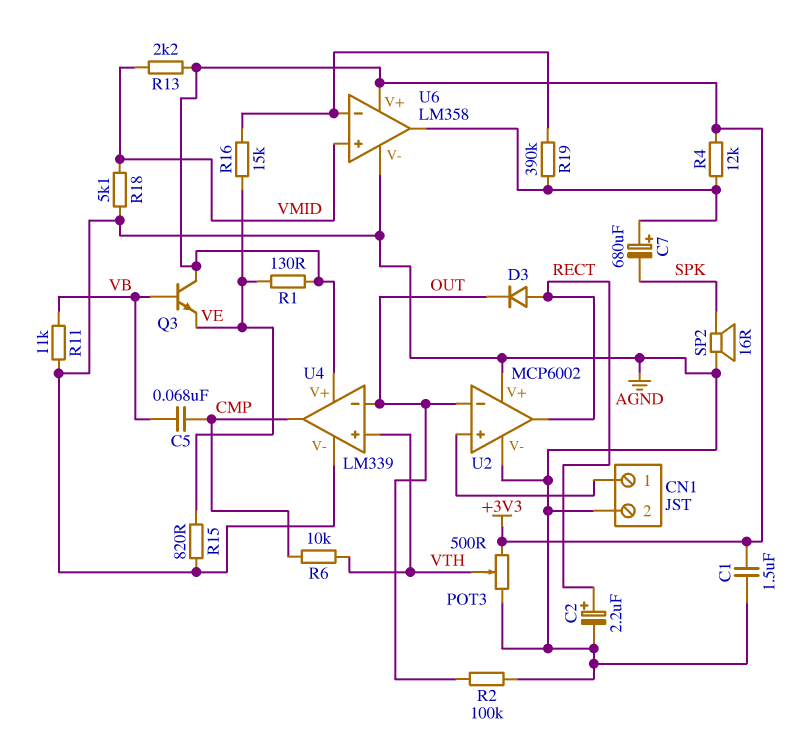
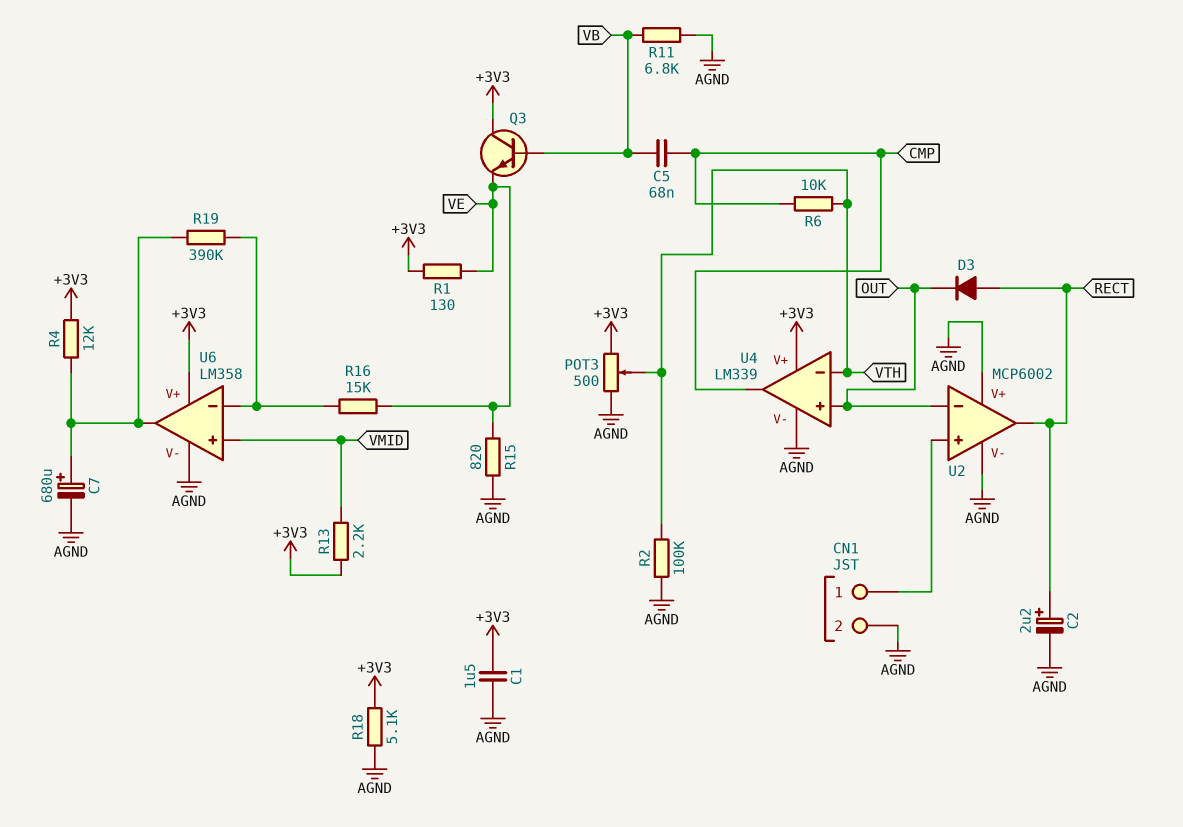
C7: 680uF (plus U6/out, minus SPK) -> 680uF (plus U6/out, minus AGND)
R2: 100k (AGND, OUT) -> 100k (AGND, VTH)
R11: 11k (AGND, VB) -> 6.8k (AGND, VB)
R18: 5.1k (AGND, VMID) -> 5.1k (+3V3, AGND)
SP2: speaker 16R (AGND, SPK) -> none
U4 pin in+: VTH -> OUT
U4 pin in-: OUT -> VTH

